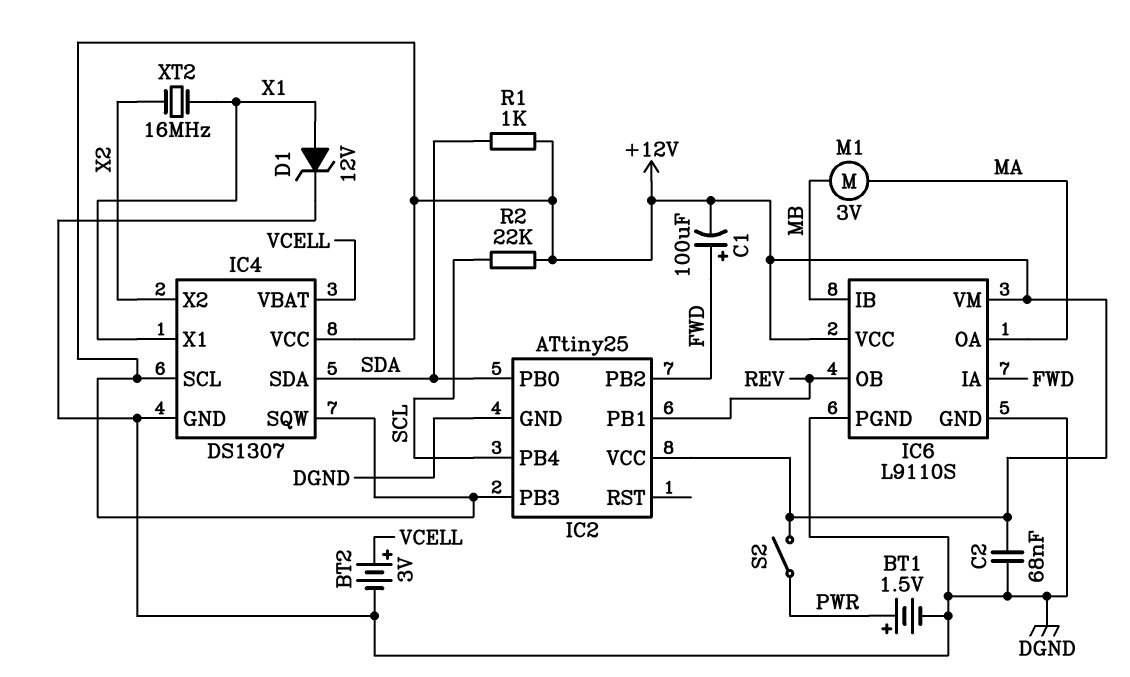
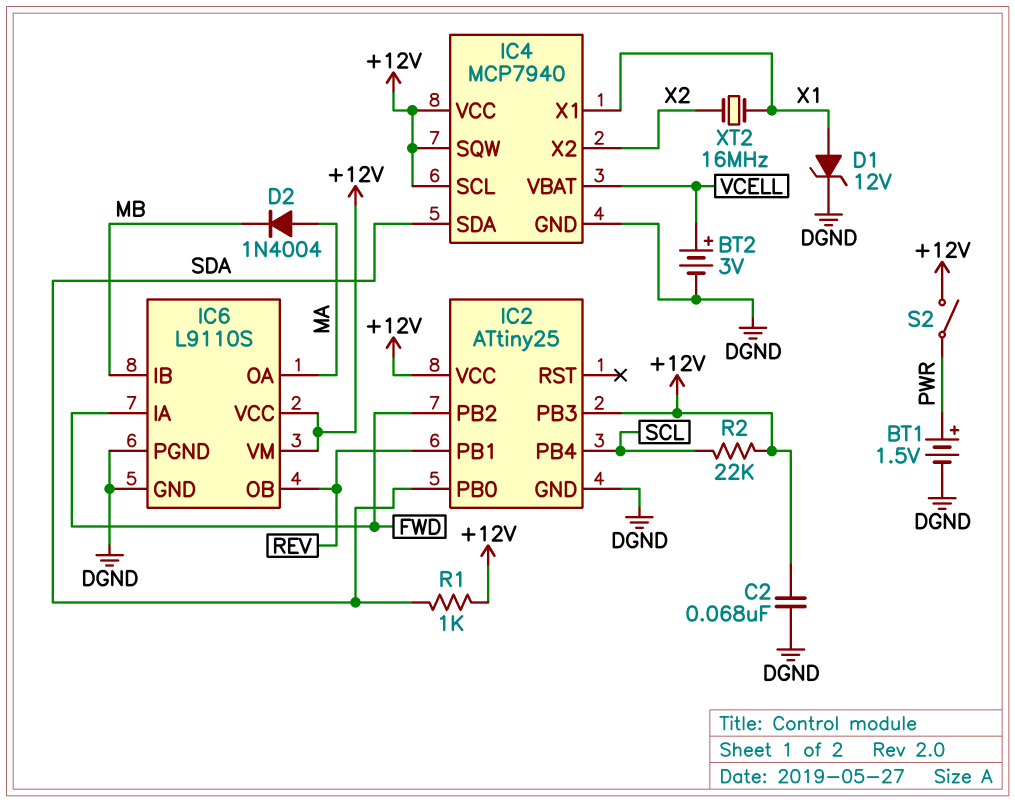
C1: 100uF (plus FWD, minus +12V) -> none
D2: none -> diode 1N4004 (A MA, K MB)
IC4: DS1307 -> MCP7940
M1: motor 3V (MA, MB) -> none

